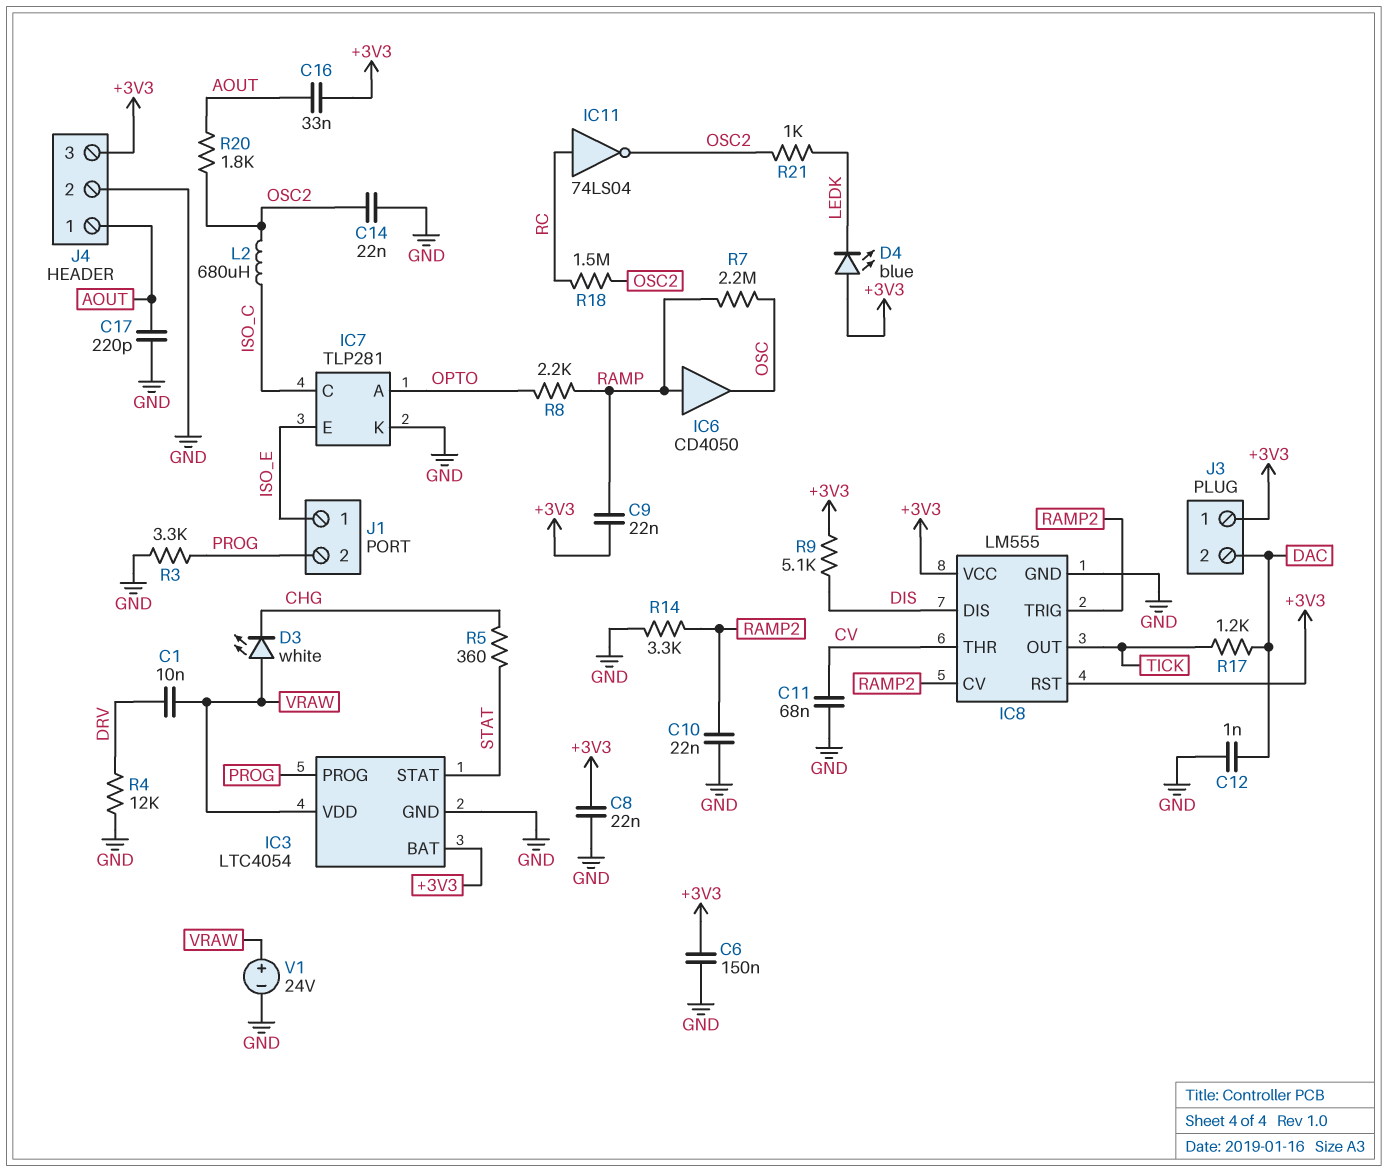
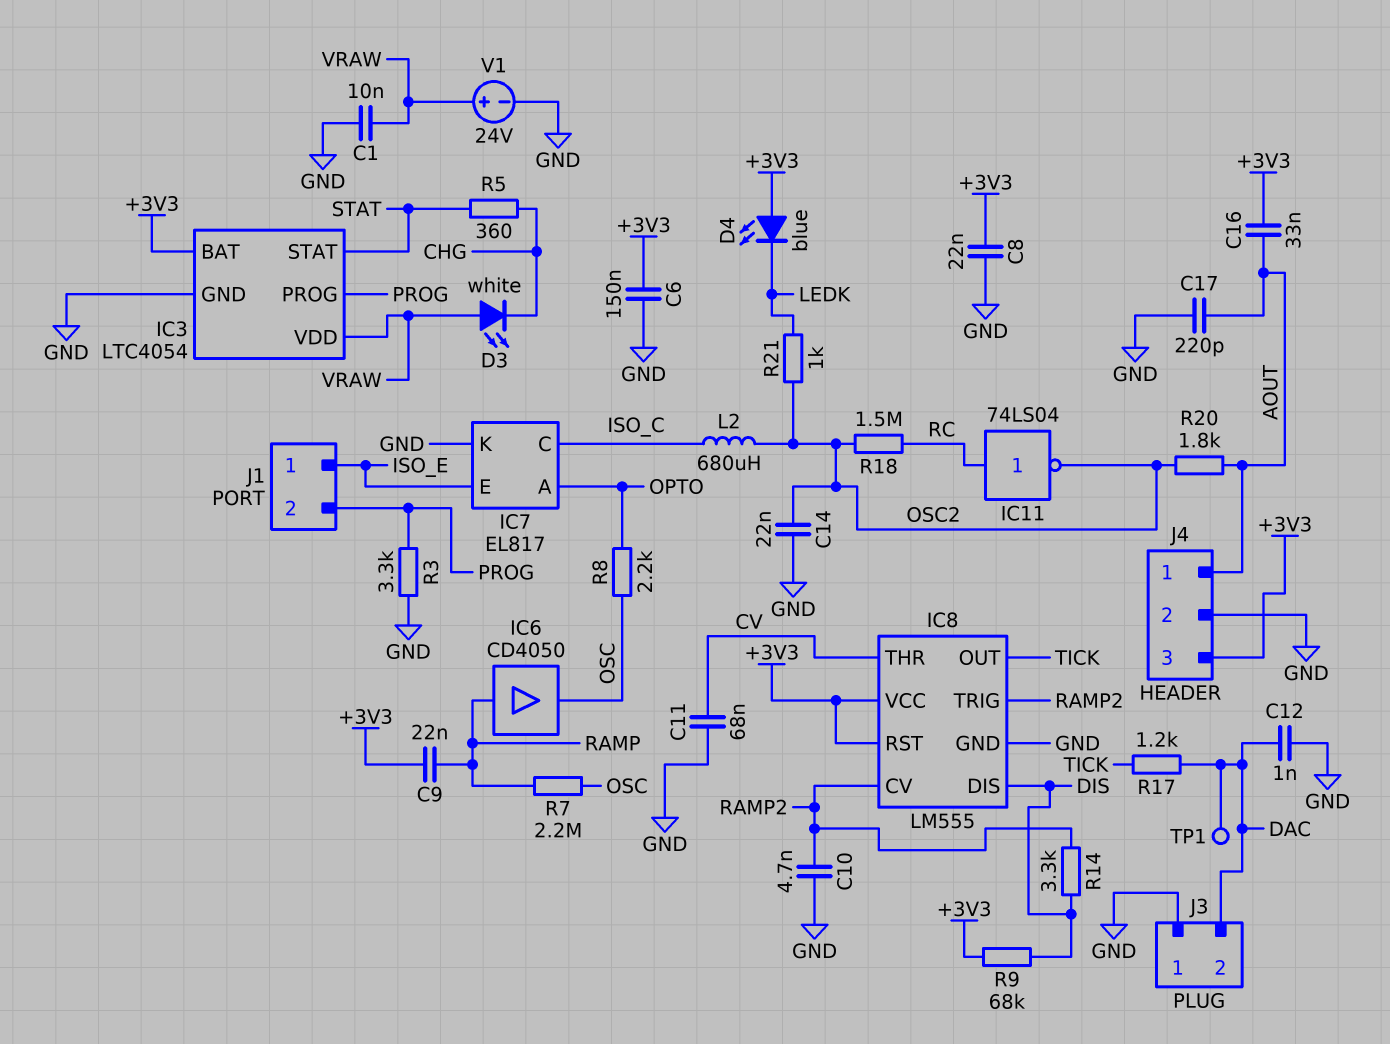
C1: 10nF (DRV, VRAW) -> 10nF (GND, VRAW)
C10: 22nF (GND, RAMP2) -> 4.7nF (GND, RAMP2)
IC7: TLP281 -> EL817
J3 pin 1: +3V3 -> GND
R4: 12k (DRV, GND) -> none
R8: 2.2k (OPTO, RAMP) -> 2.2k (OPTO, OSC)
R9: 5.1k (+3V3, DIS) -> 68k (+3V3, DIS)
R14: 3.3k (GND, RAMP2) -> 3.3k (DIS, RAMP2)
TP1: none -> test point (DAC)

